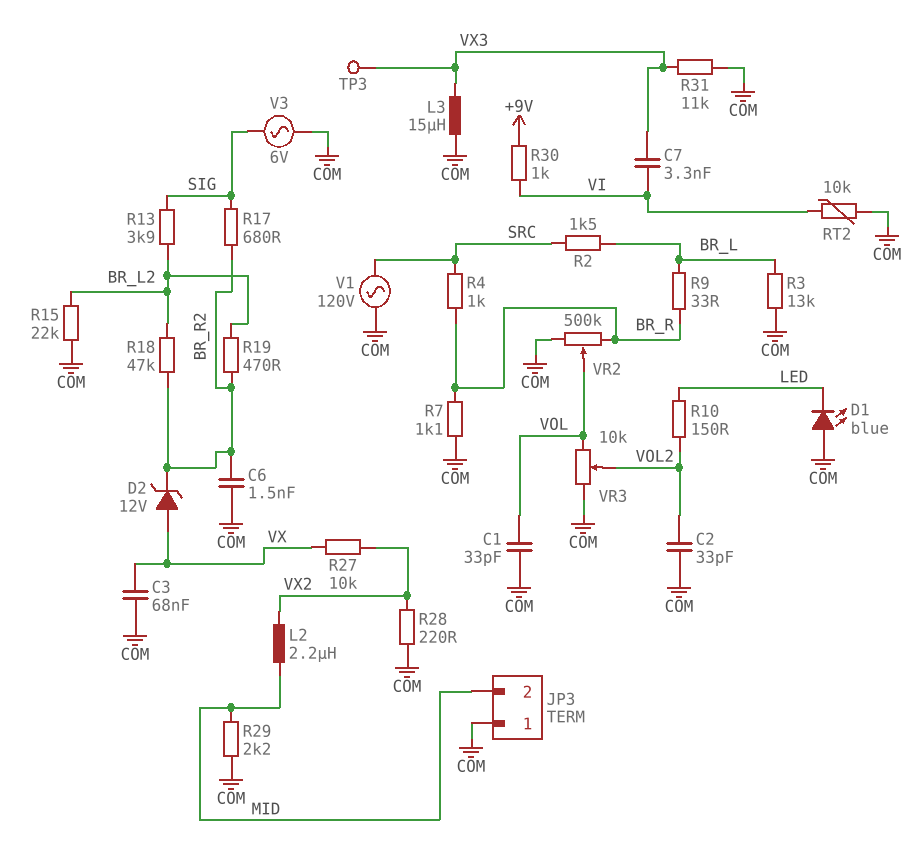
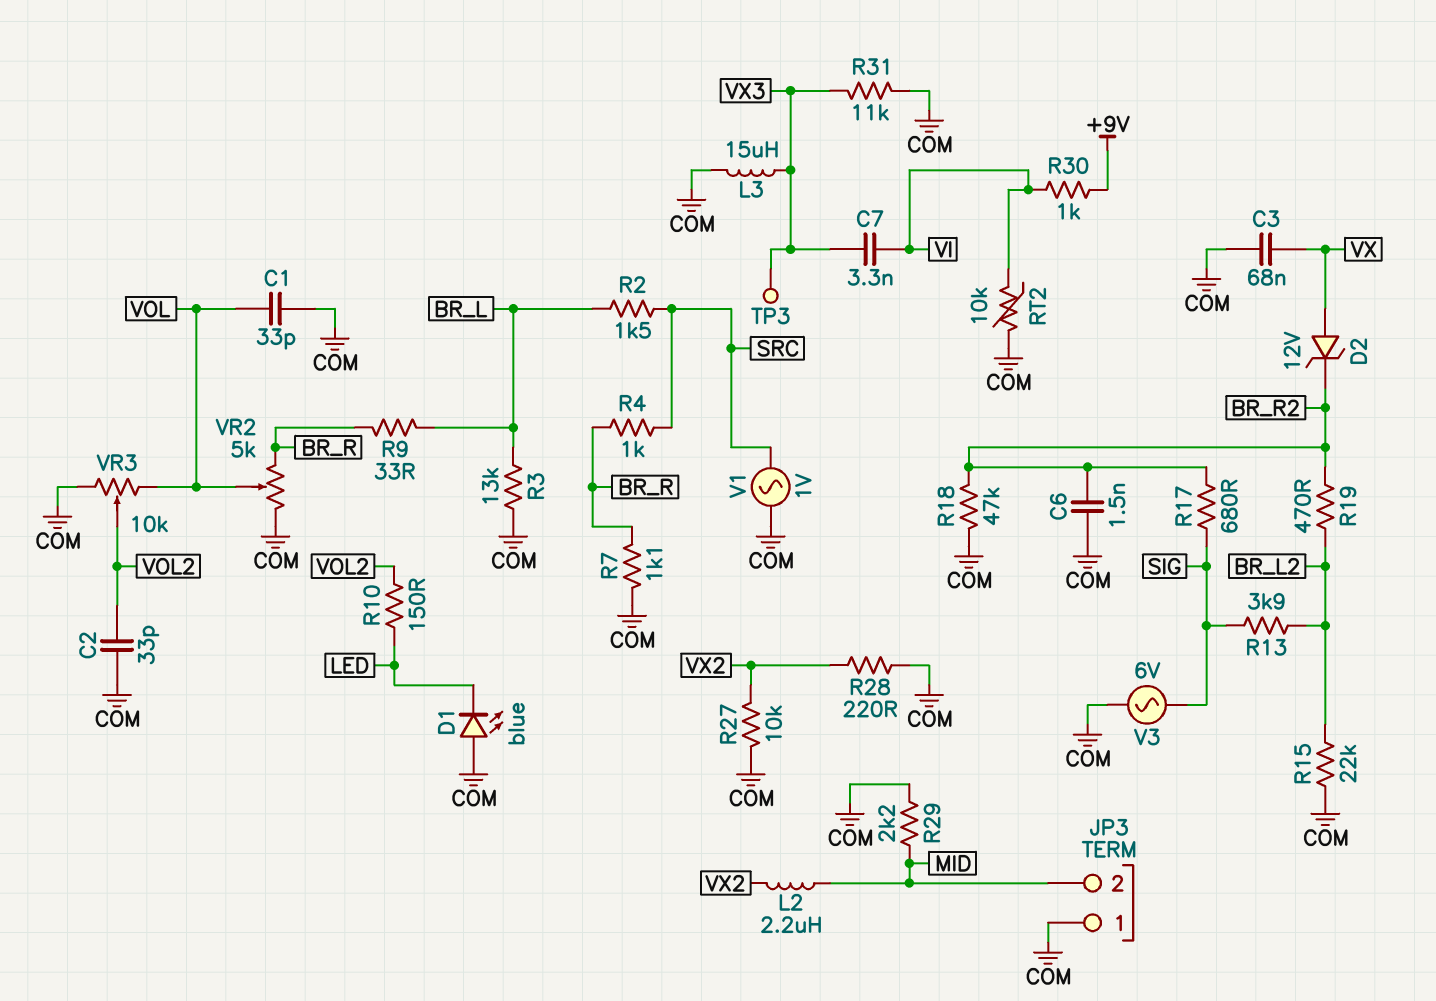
R18: 47k (BR_L2, BR_R2) -> 47k (BR_R2, COM)
R27: 10k (VX, VX2) -> 10k (COM, VX2)
V1: AC 120V (COM, SRC) -> AC 1V (COM, SRC)
VR2: 500k (BR_R, COM, wiper VOL) -> 5k (BR_R, COM, wiper VOL)

